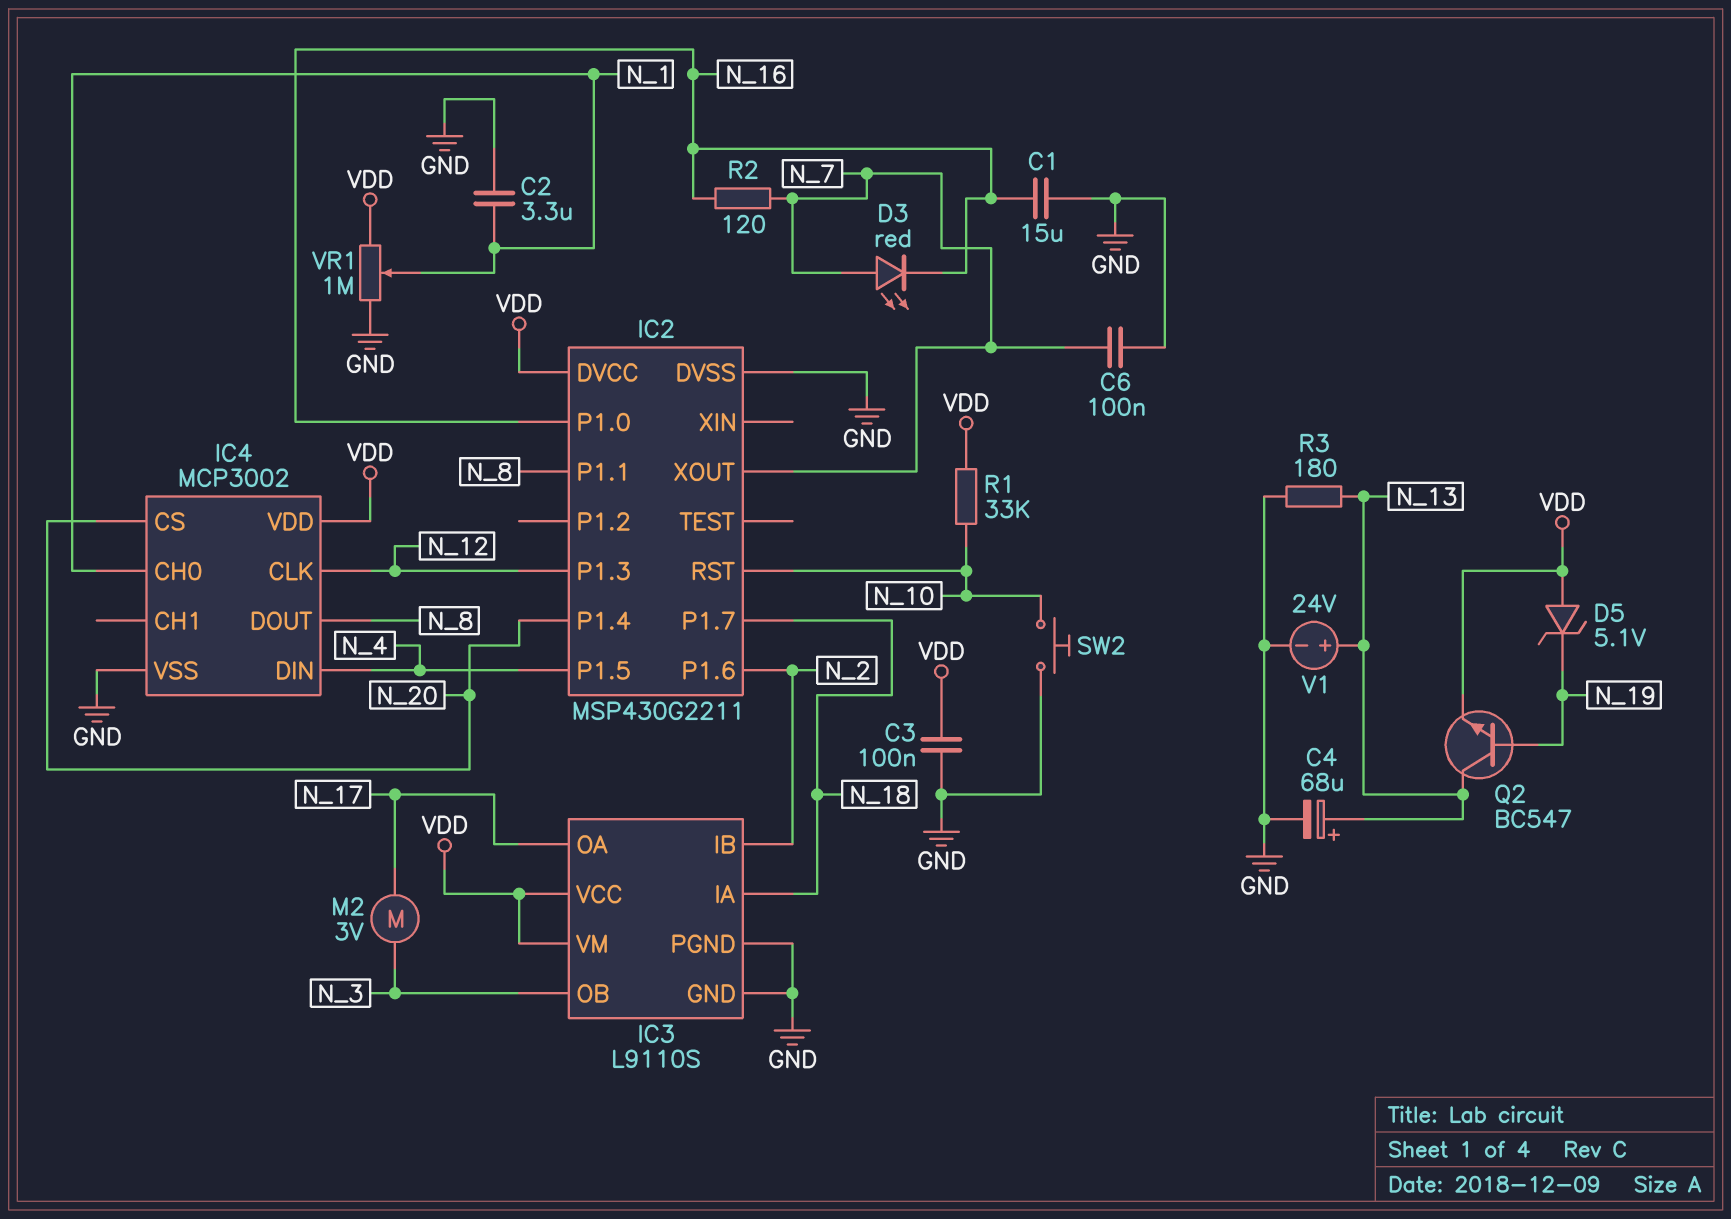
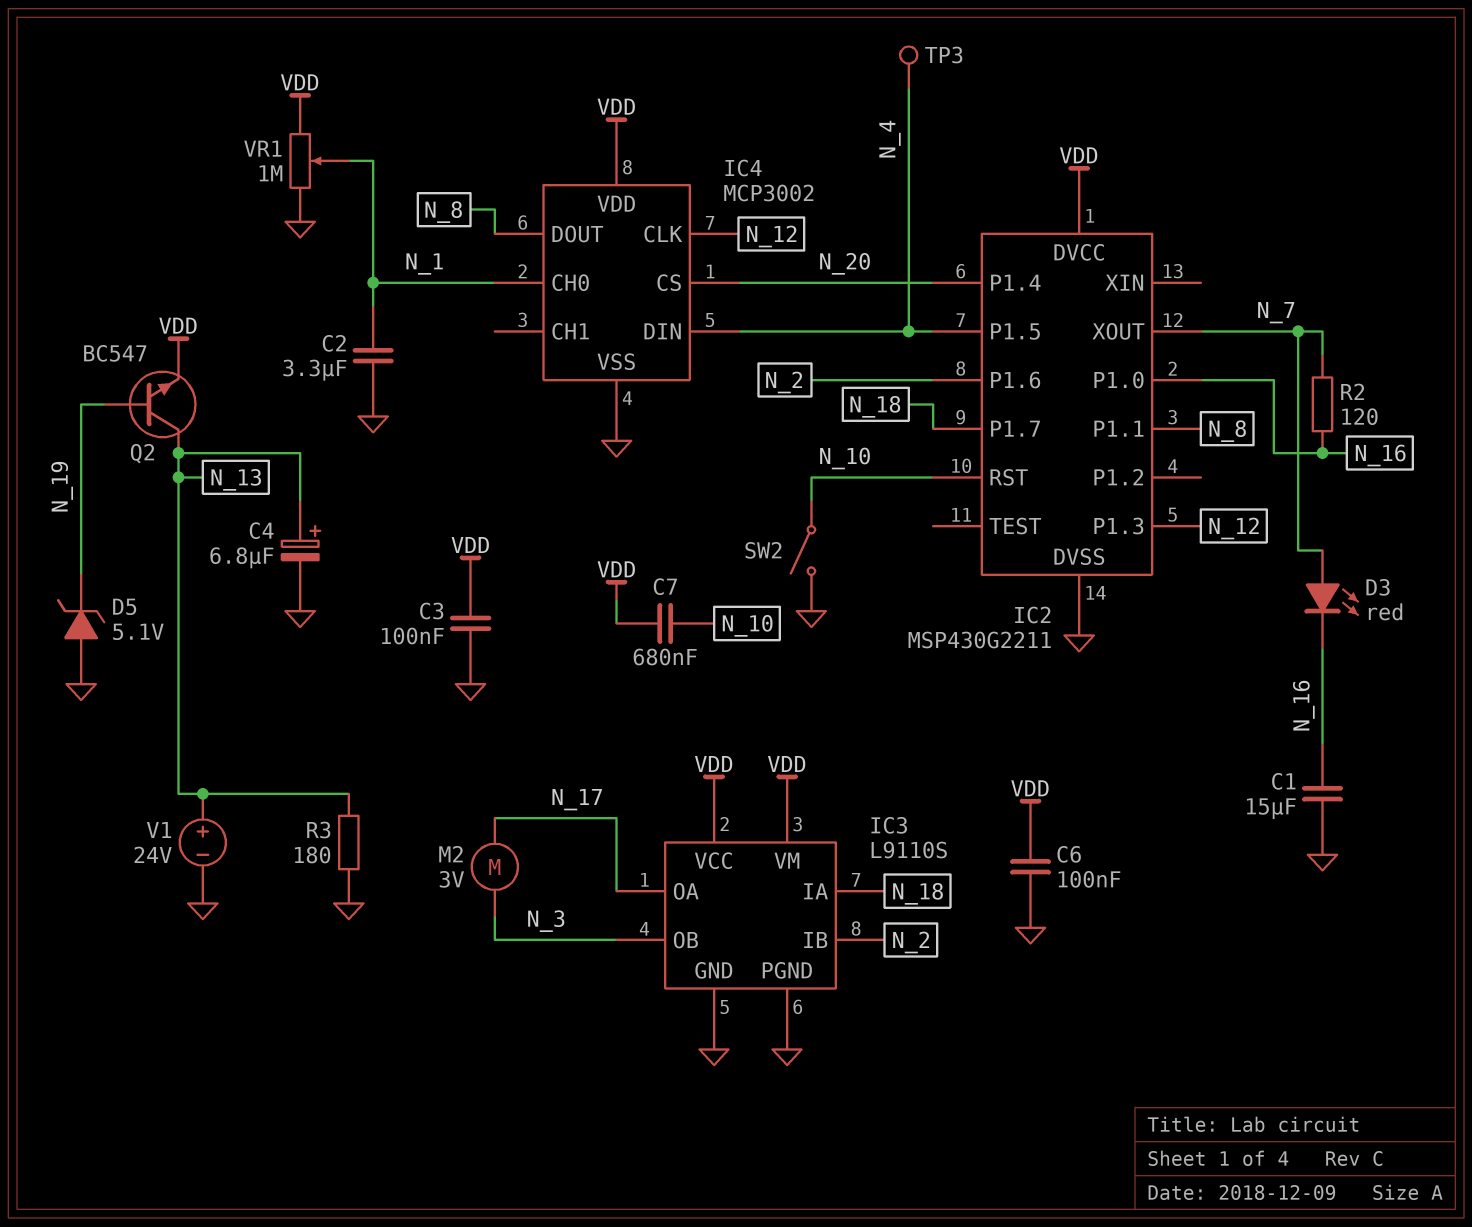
C4: 68uF (plus N_13, minus GND) -> 6.8uF (plus N_13, minus GND)
C6: 100nF (GND, N_7) -> 100nF (GND, VDD)
C7: none -> 680nF (N_10, VDD)
D5: zener 5.1V (A VDD, K N_19) -> zener 5.1V (A GND, K N_19)
R1: 33k (N_10, VDD) -> none
SW2: button (GND, N_10) -> switch (GND, N_10)
TP3: none -> test point (N_4)

